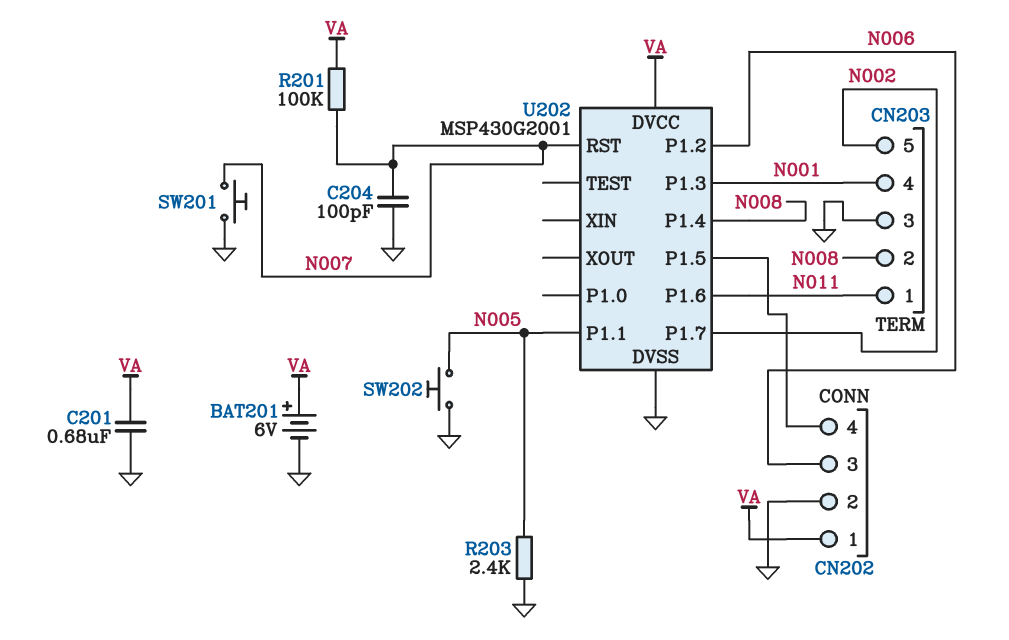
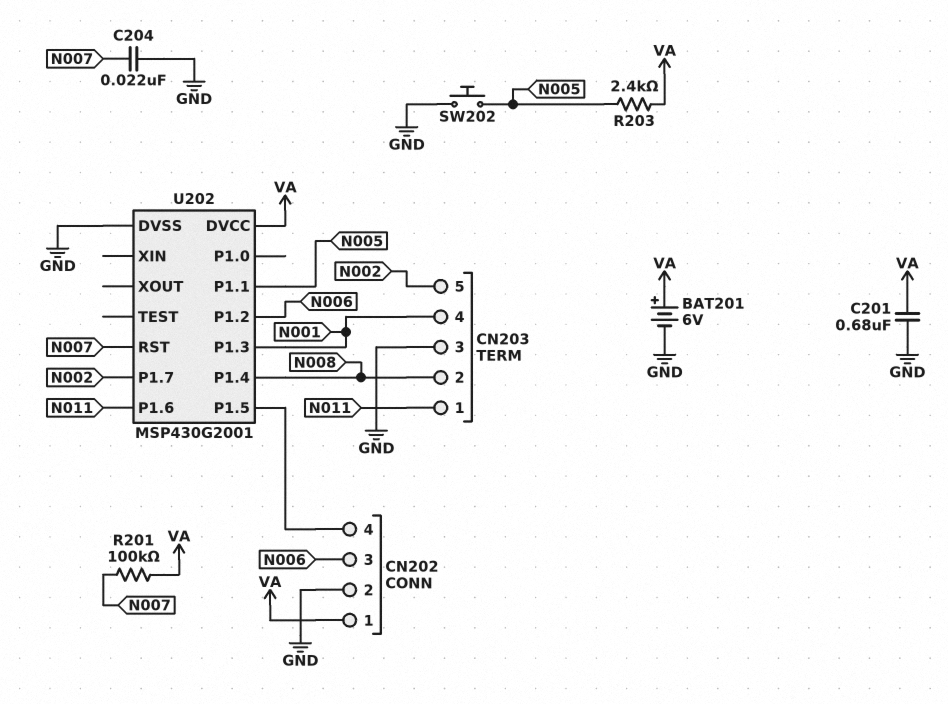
C204: 100pF (GND, N007) -> 22nF (GND, N007)
R203: 2.4k (GND, N005) -> 2.4k (N005, VA)
SW201: button (GND, N007) -> none

